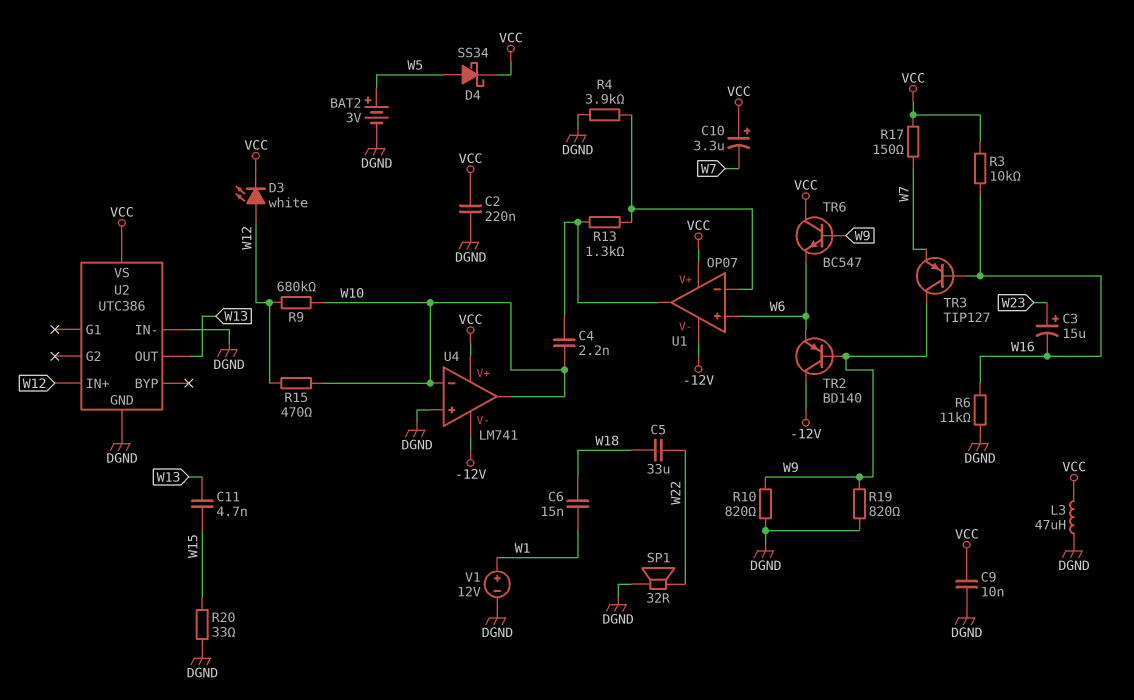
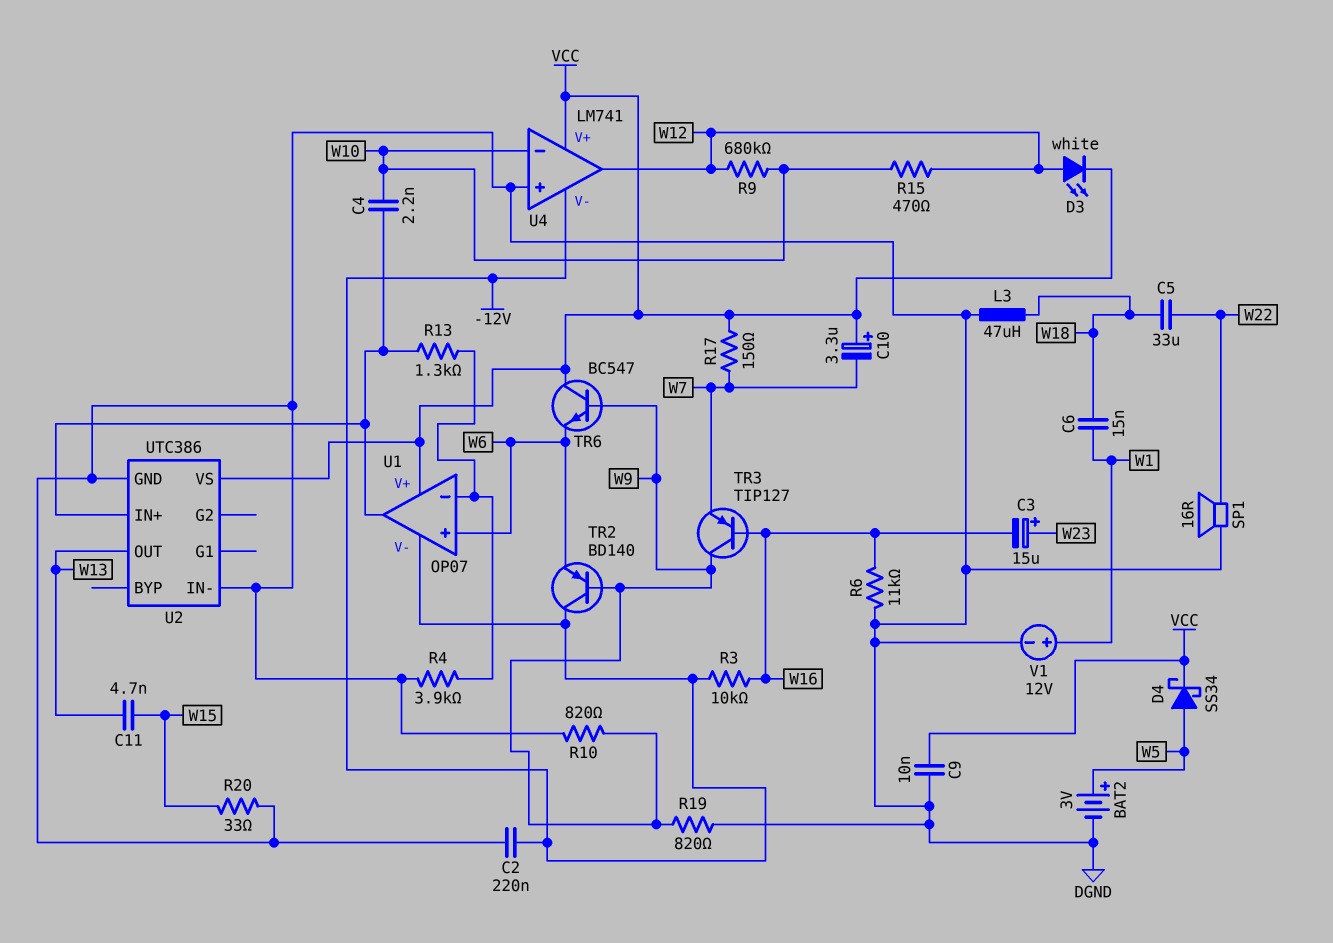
C2: 220nF (DGND, VCC) -> 220nF (-12V, DGND)
L3: 47uH (DGND, VCC) -> 47uH (DGND, W18)
R3: 10k (VCC, W16) -> 10k (-12V, W16)
SP1: speaker 32R (DGND, W22) -> speaker 16R (DGND, W22)
U2 pin IN+: W12 -> U1/out
U4 pin out: W10 -> W12

